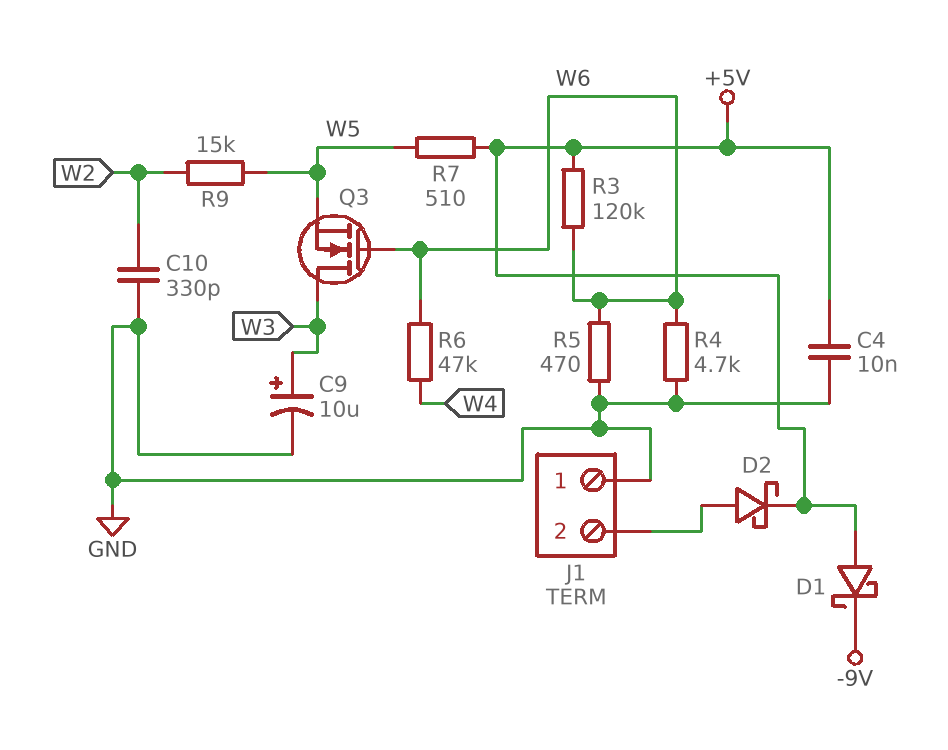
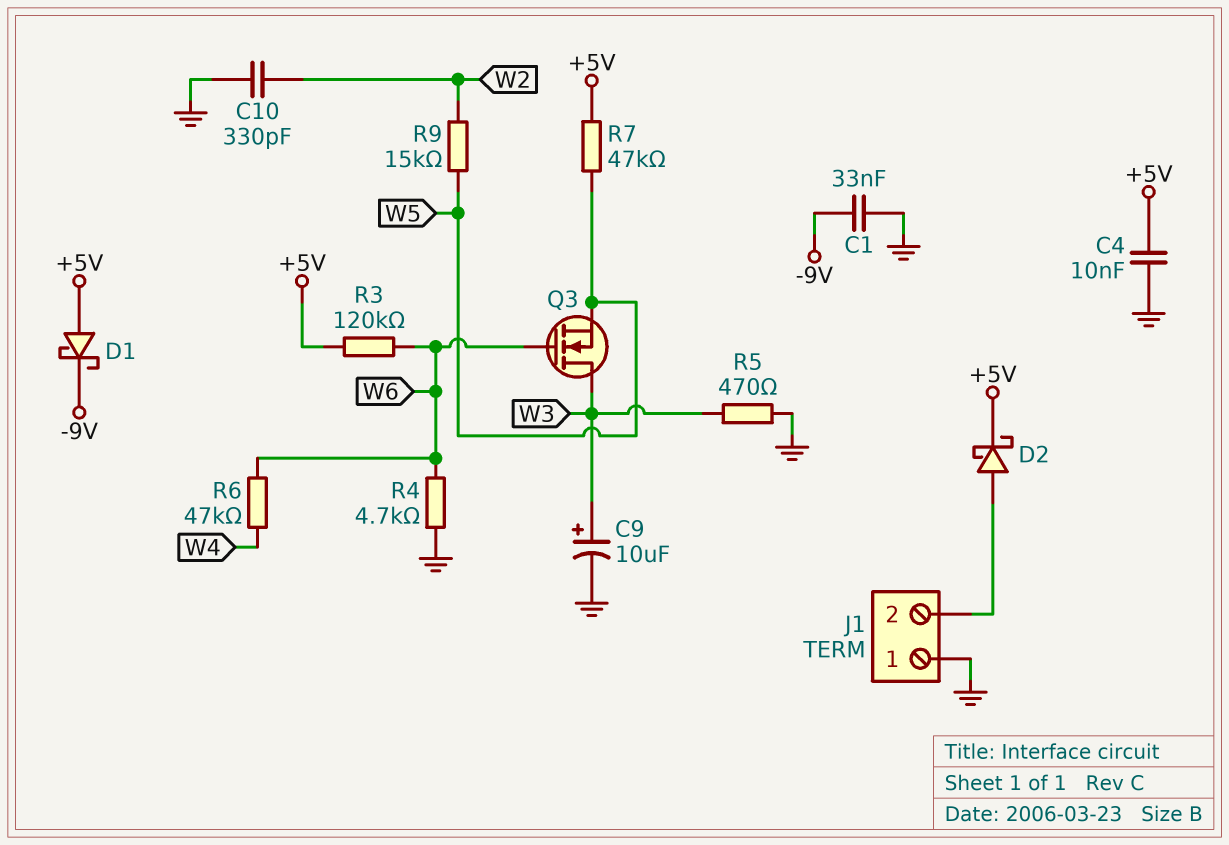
C1: none -> 33nF (-9V, GND)
R5: 470 (GND, W6) -> 470 (GND, W3)
R7: 510 (+5V, W5) -> 47k (+5V, W5)

